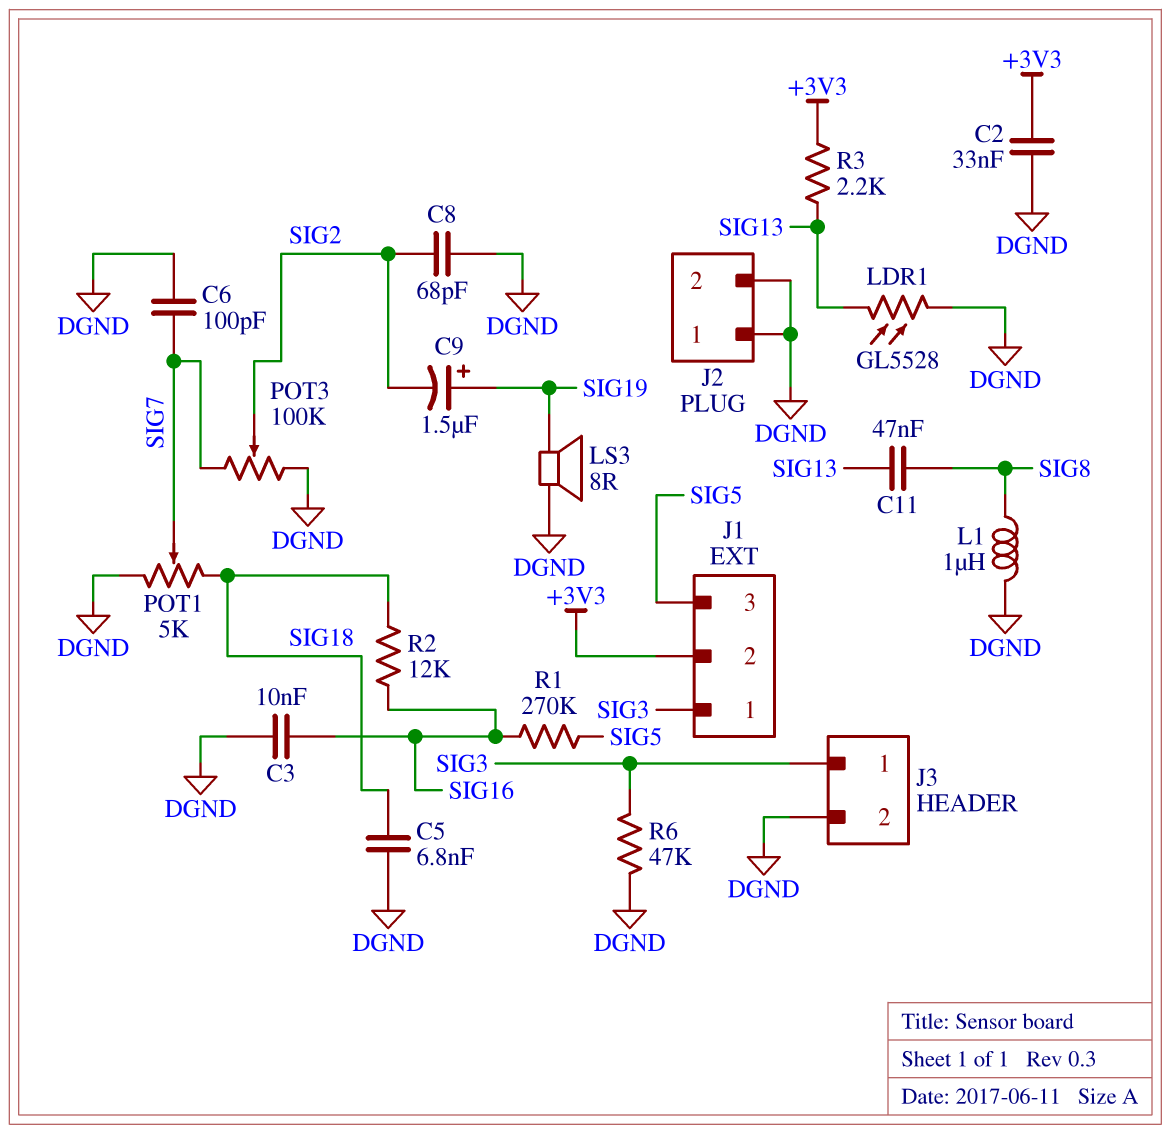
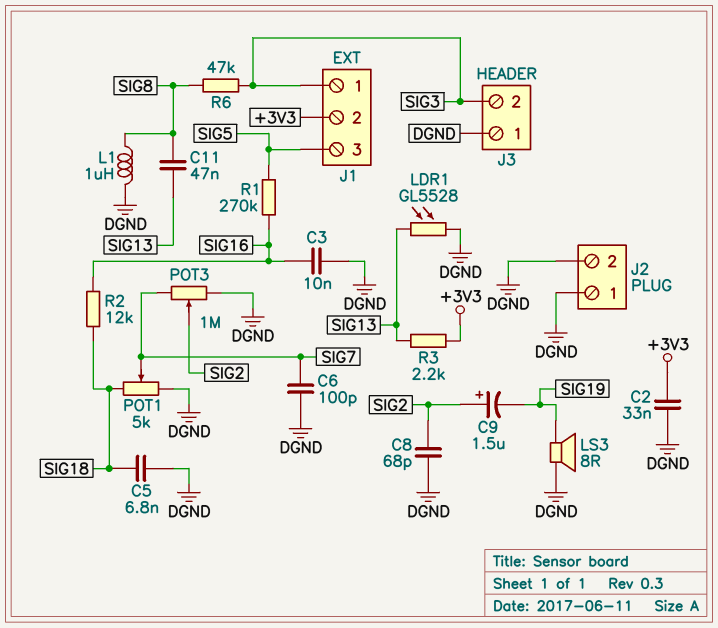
C9: 1.5uF (plus SIG19, minus SIG2) -> 1.5uF (plus SIG2, minus SIG19)
J3 pin 1: SIG3 -> DGND
J3 pin 2: DGND -> SIG3
POT3: 100k (DGND, SIG7, wiper SIG2) -> 1M (DGND, SIG7, wiper SIG2)
R6: 47k (DGND, SIG3) -> 47k (SIG3, SIG8)

